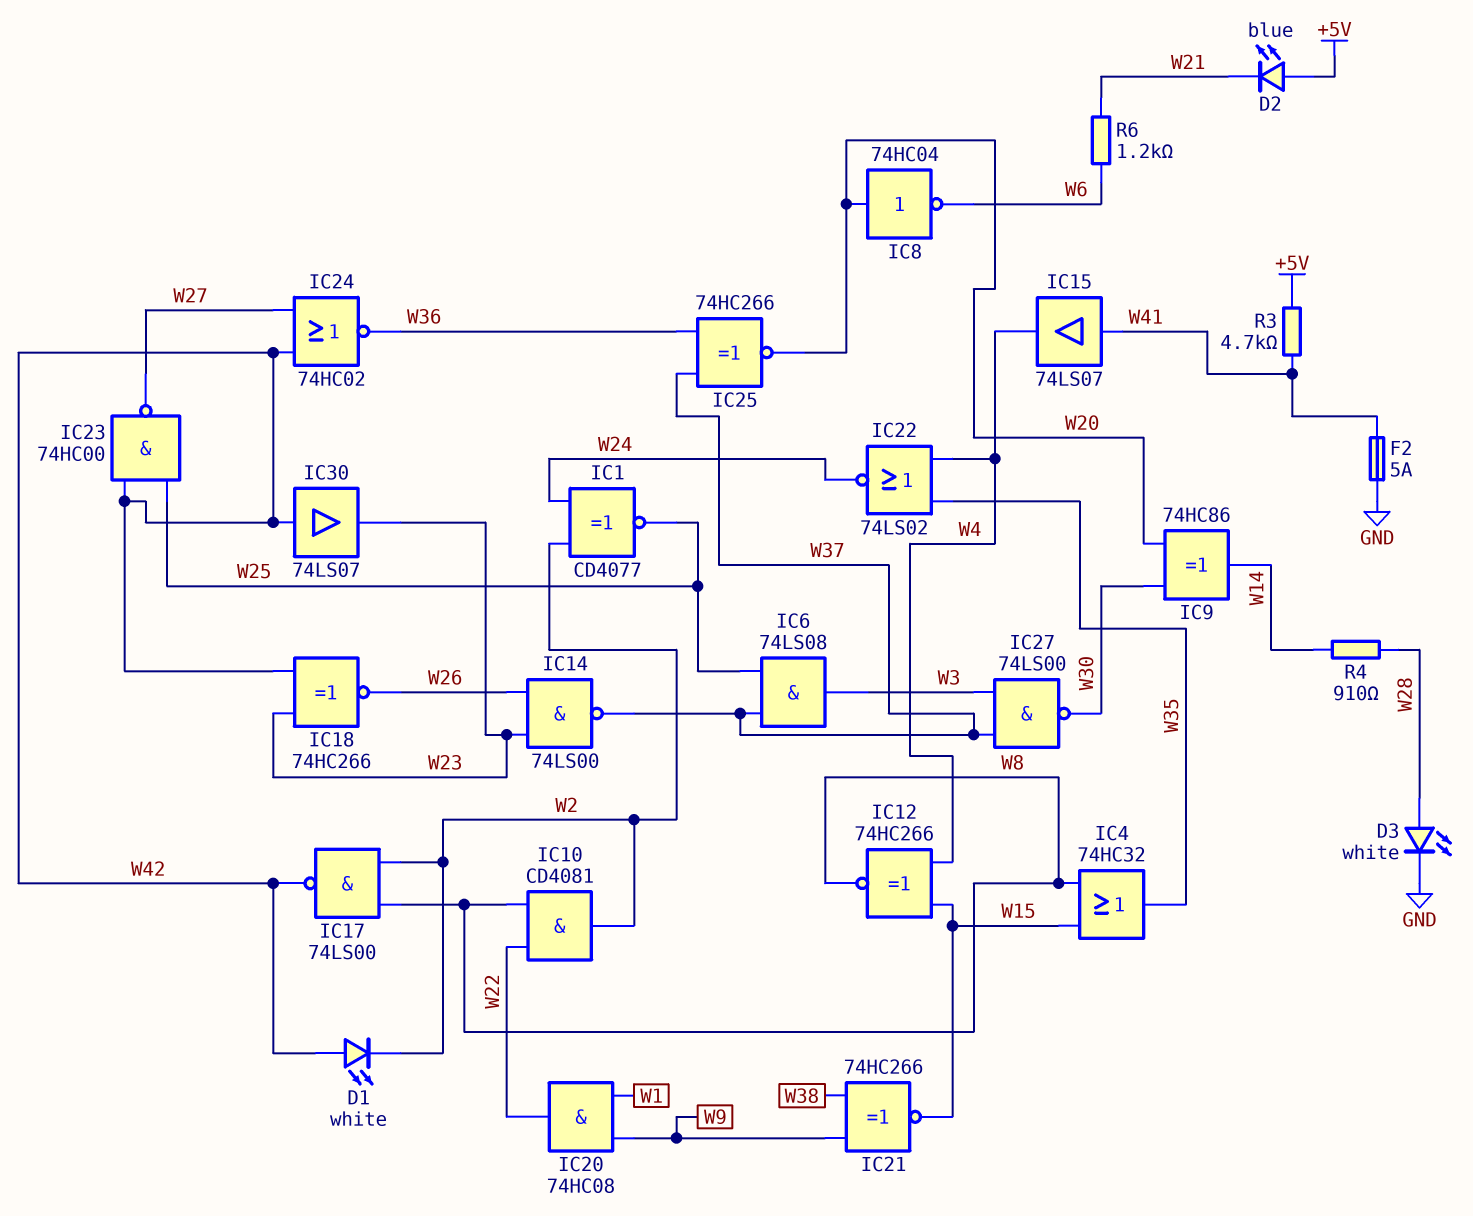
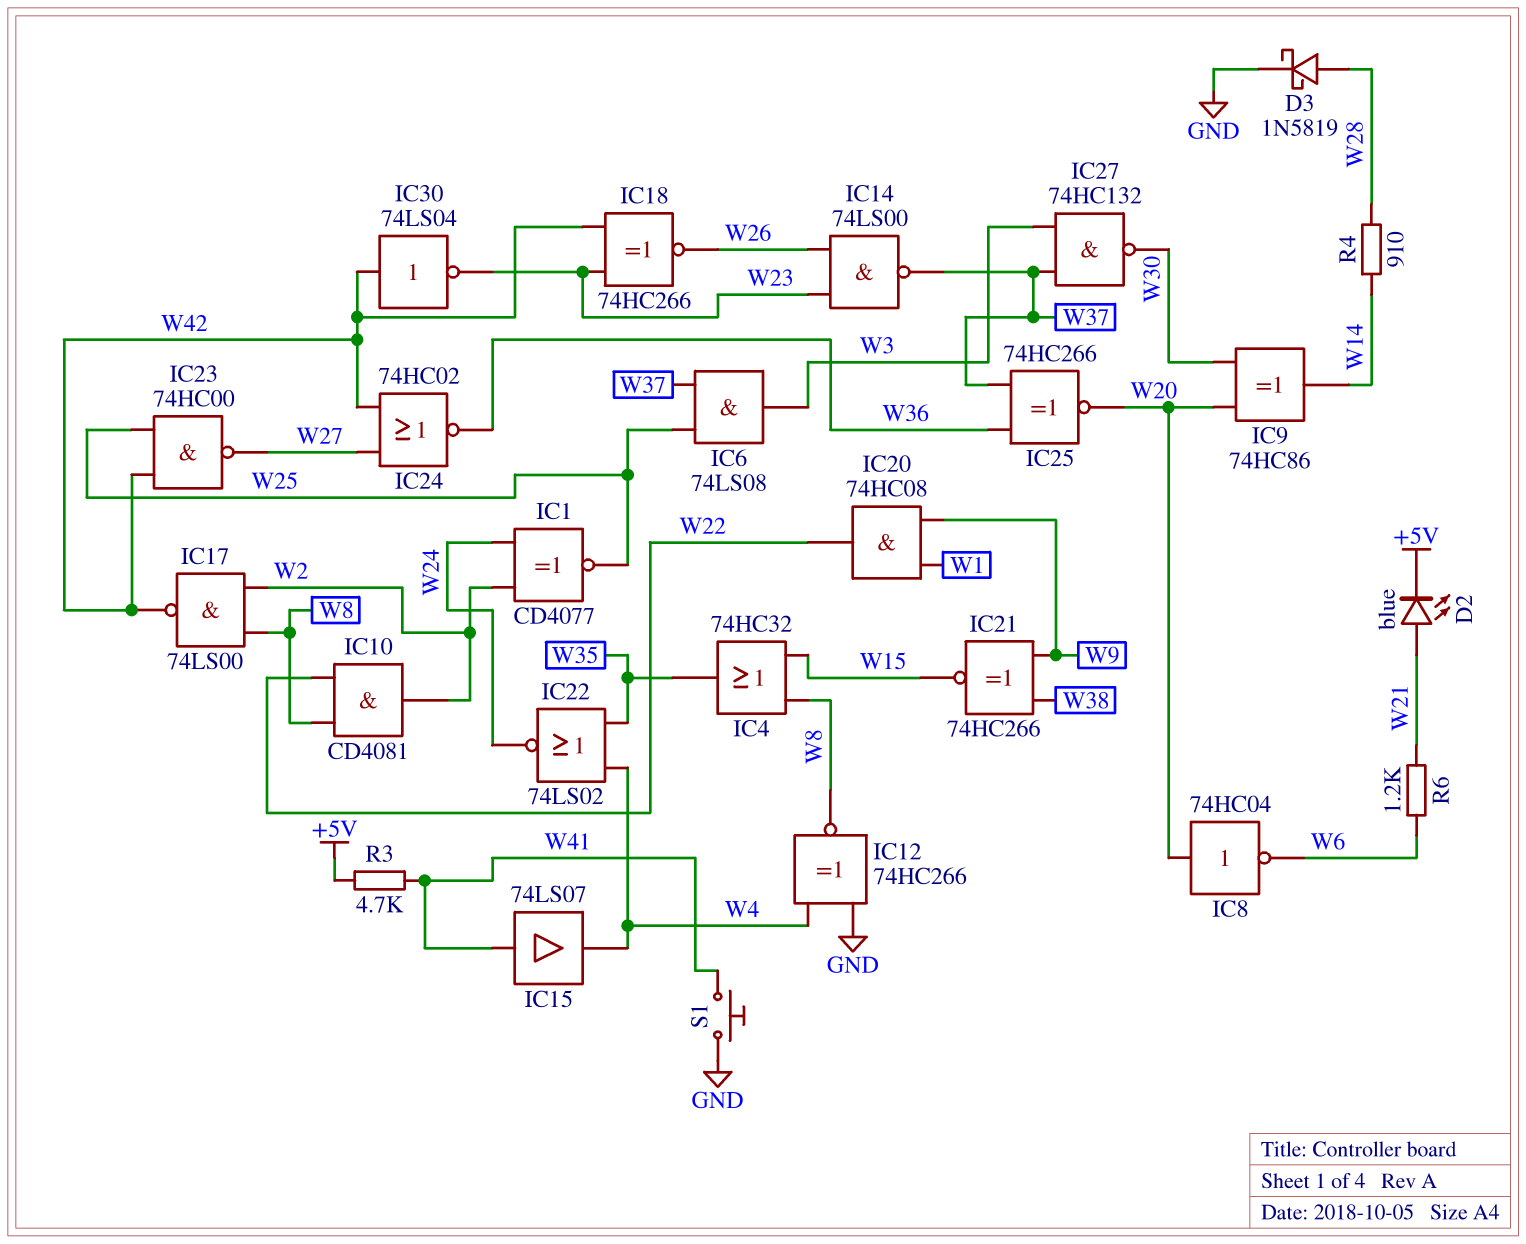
D1: LED white (A W42, K W2) -> none
D2: LED blue (A +5V, K W21) -> LED blue (A W21, K +5V)
D3: LED white (A W28, K GND) -> schottky 1N5819 (A W28, K GND)
F2: 5A (GND, W41) -> none
IC12: XNOR 74HC266 (in W4, in W15, out W8) -> XNOR 74HC266 (in GND, in W4, out W8)
IC27: NAND 74LS00 (in W3, in W37, out W30) -> NAND 74HC132 (in W3, in W37, out W30)
IC30: buffer 74LS07 (in W42, out W23) -> NOT 74LS04 (in W42, out W23)
S1: none -> button (GND, W41)

